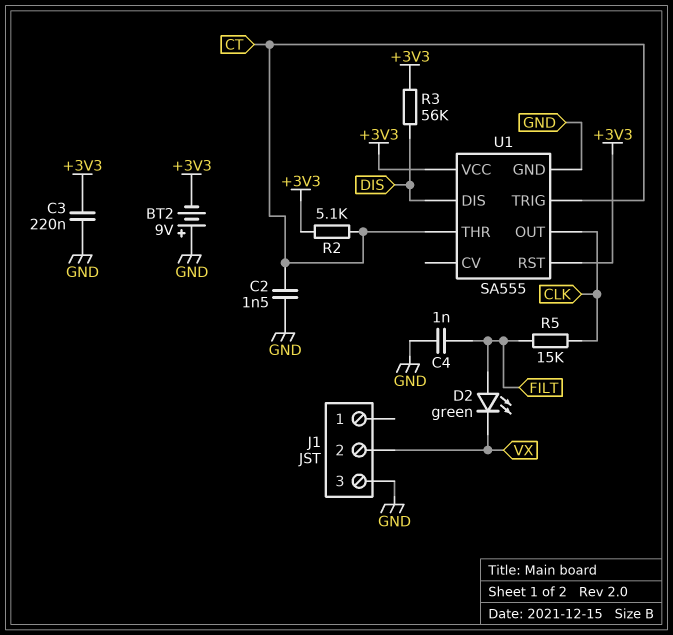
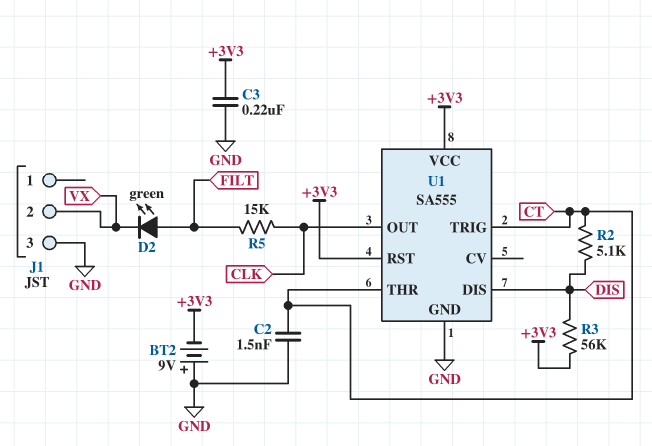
C4: 1nF (FILT, GND) -> none
R2: 5.1k (+3V3, CT) -> 5.1k (CT, DIS)

